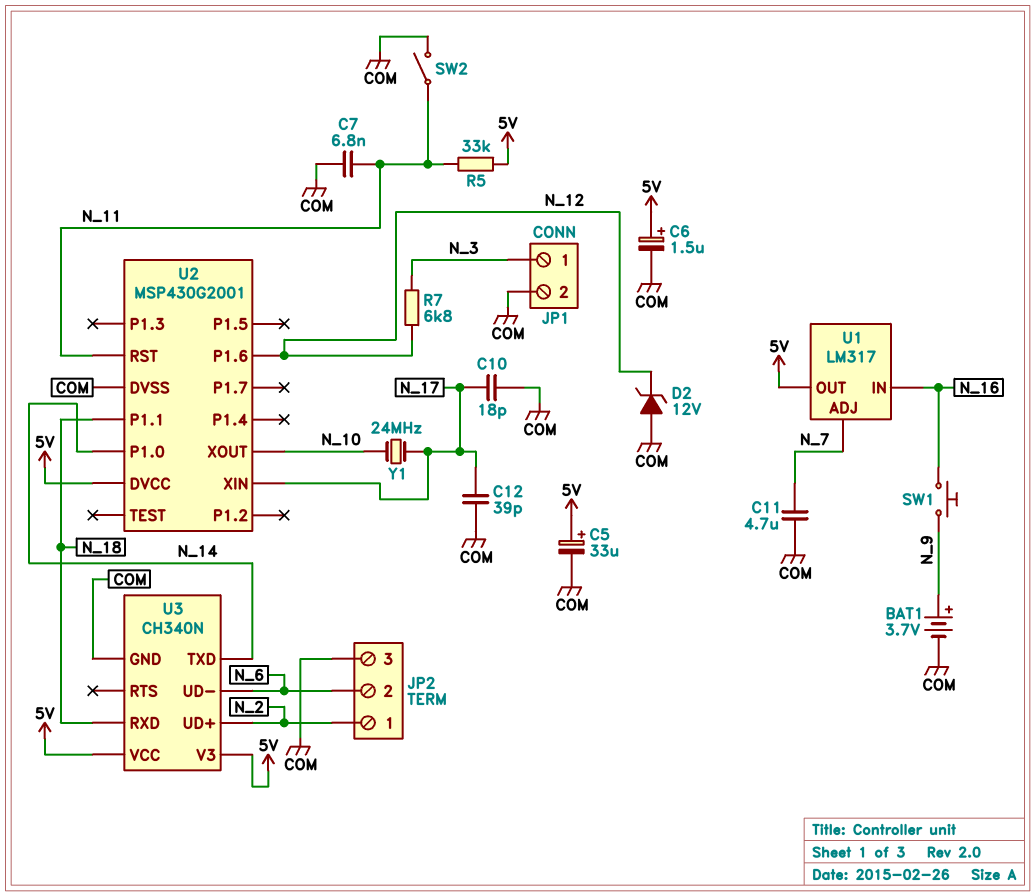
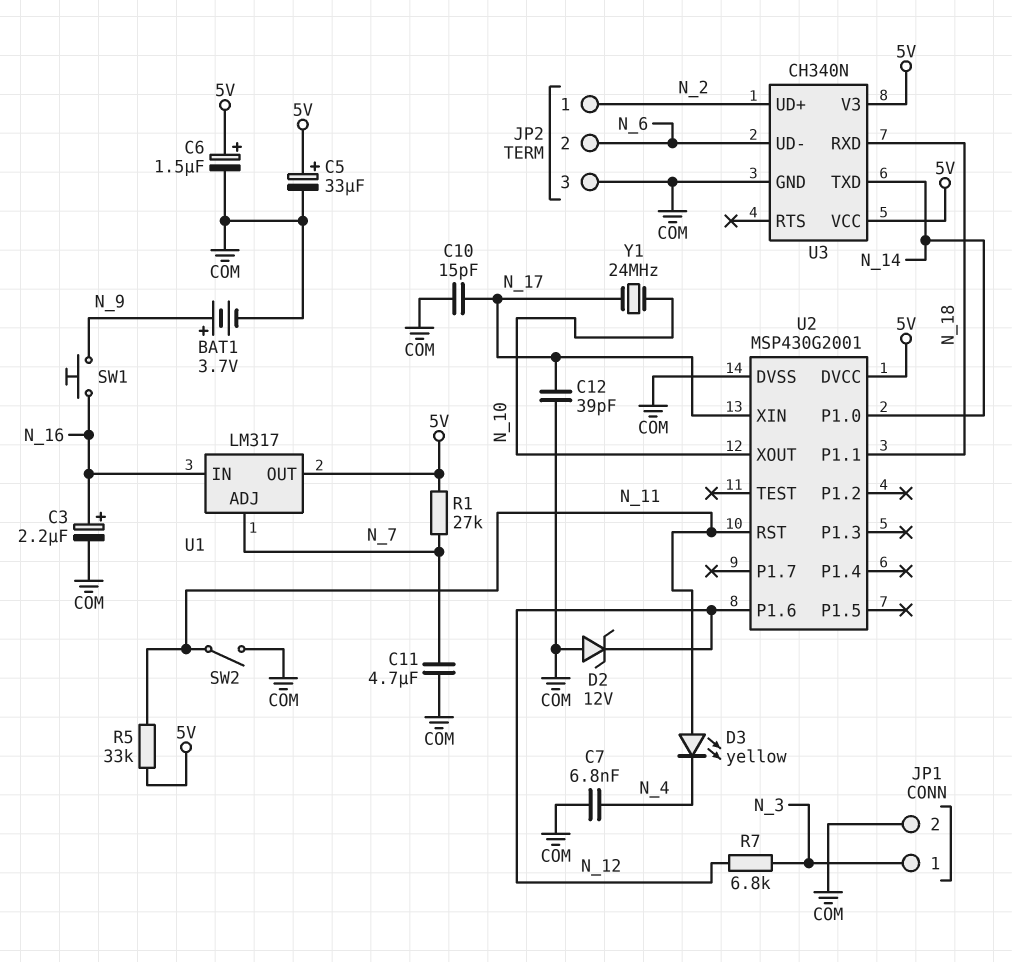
C3: none -> 2.2uF (plus N_16, minus COM)
C7: 6.8nF (COM, N_11) -> 6.8nF (COM, N_4)
C10: 18pF (COM, N_17) -> 15pF (COM, N_17)
D3: none -> LED yellow (A N_11, K N_4)
R1: none -> 27k (5V, N_7)

